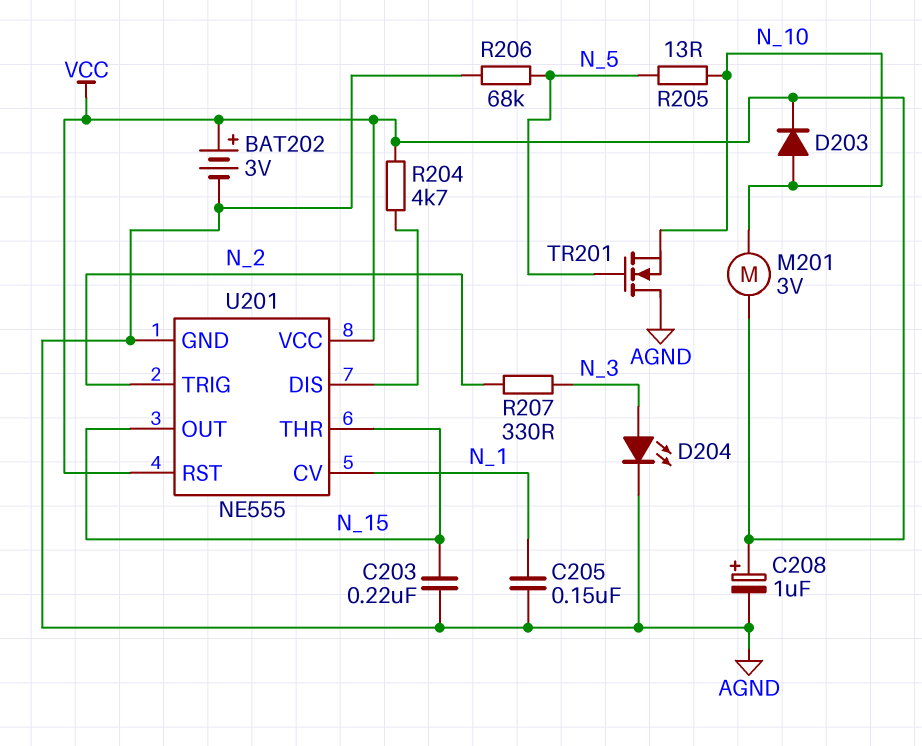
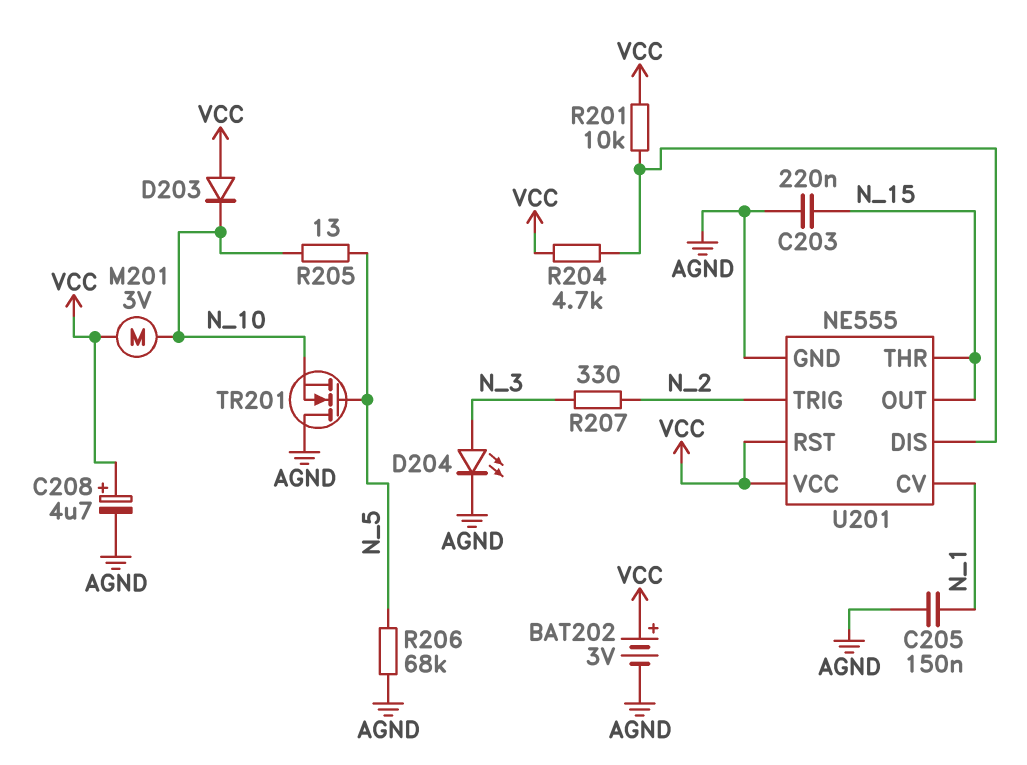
C208: 1uF (plus VCC, minus AGND) -> 4.7uF (plus VCC, minus AGND)
D203: diode (A N_10, K VCC) -> diode (A VCC, K N_10)
R201: none -> 10k (U201/DIS, VCC)

